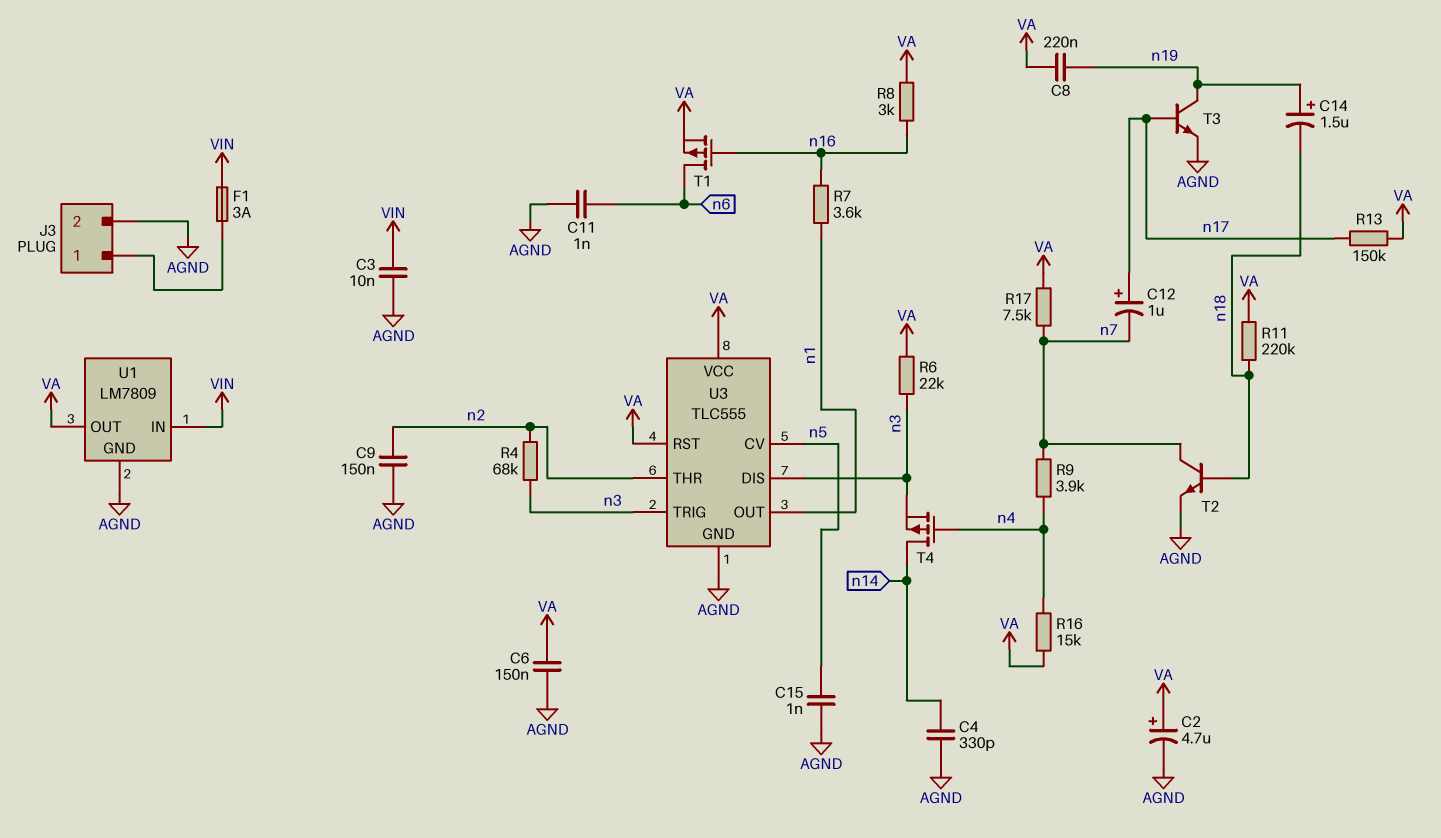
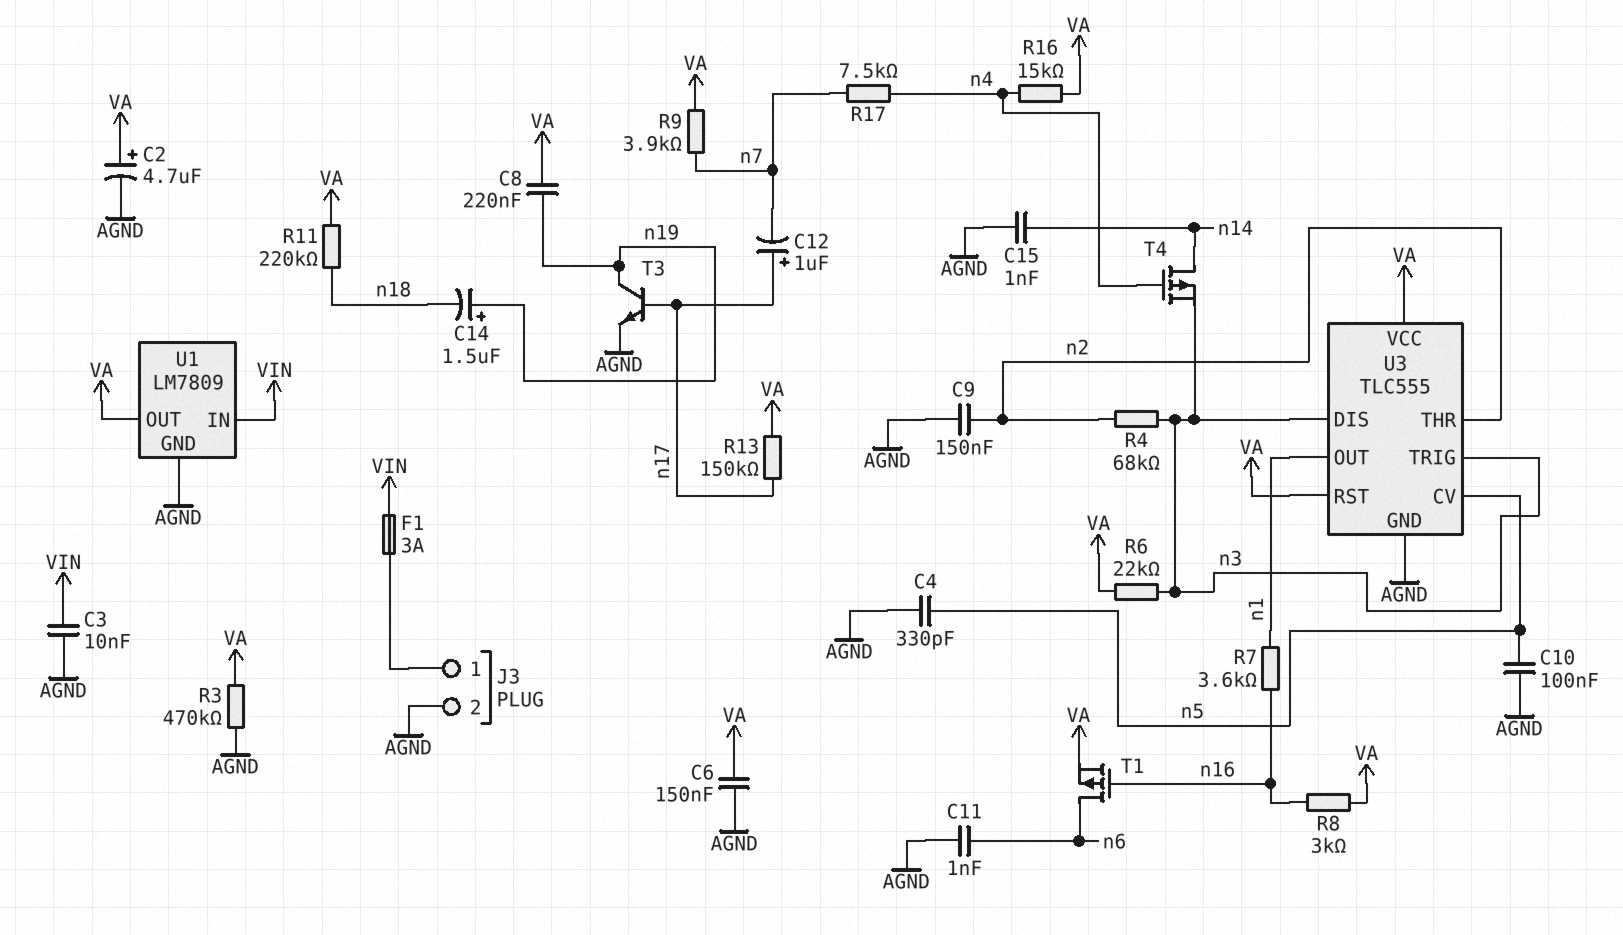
C4: 330pF (AGND, n14) -> 330pF (AGND, n5)
C10: none -> 100nF (AGND, n5)
C15: 1nF (AGND, n5) -> 1nF (AGND, n14)
R3: none -> 470k (AGND, VA)
R9: 3.9k (n4, n7) -> 3.9k (VA, n7)
R17: 7.5k (VA, n7) -> 7.5k (n4, n7)
T2: NPN (B n18, C n7, E AGND) -> none

